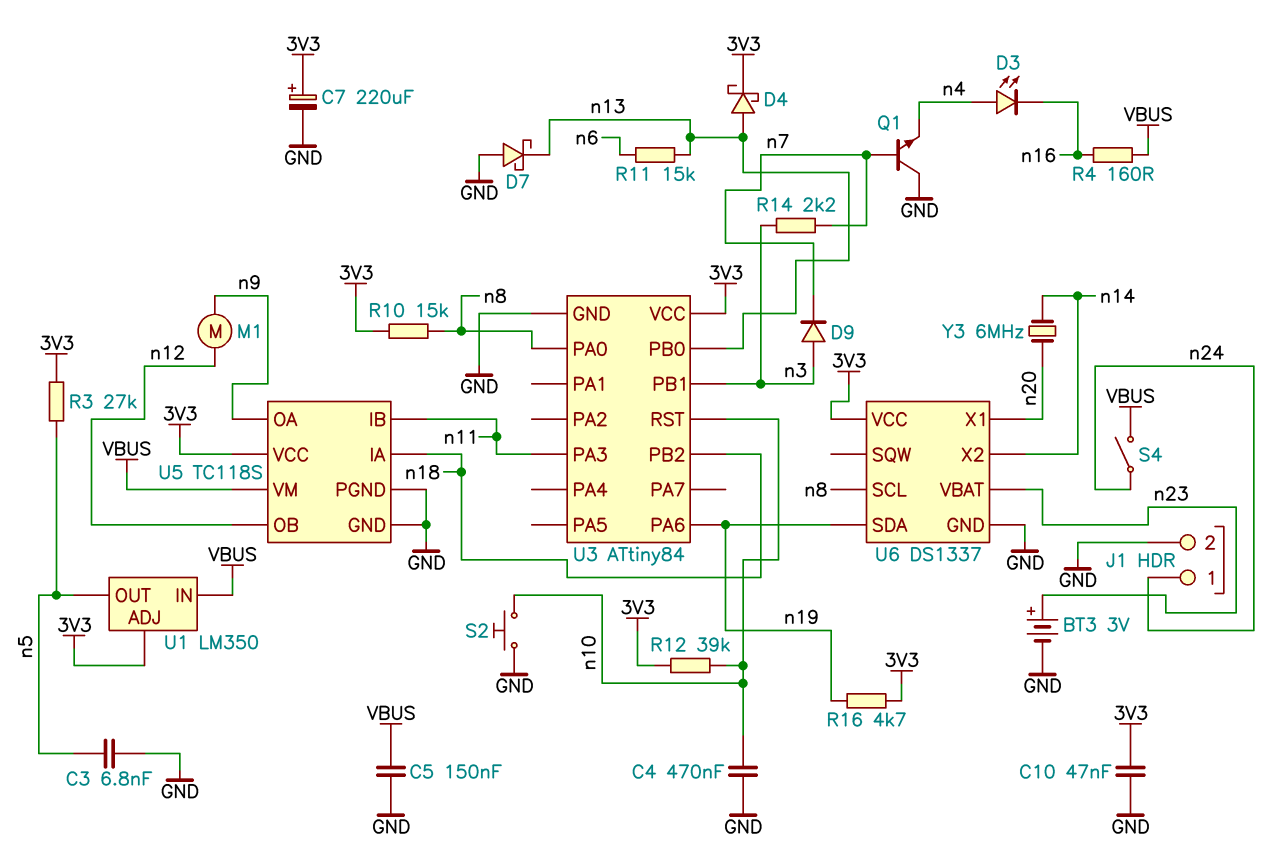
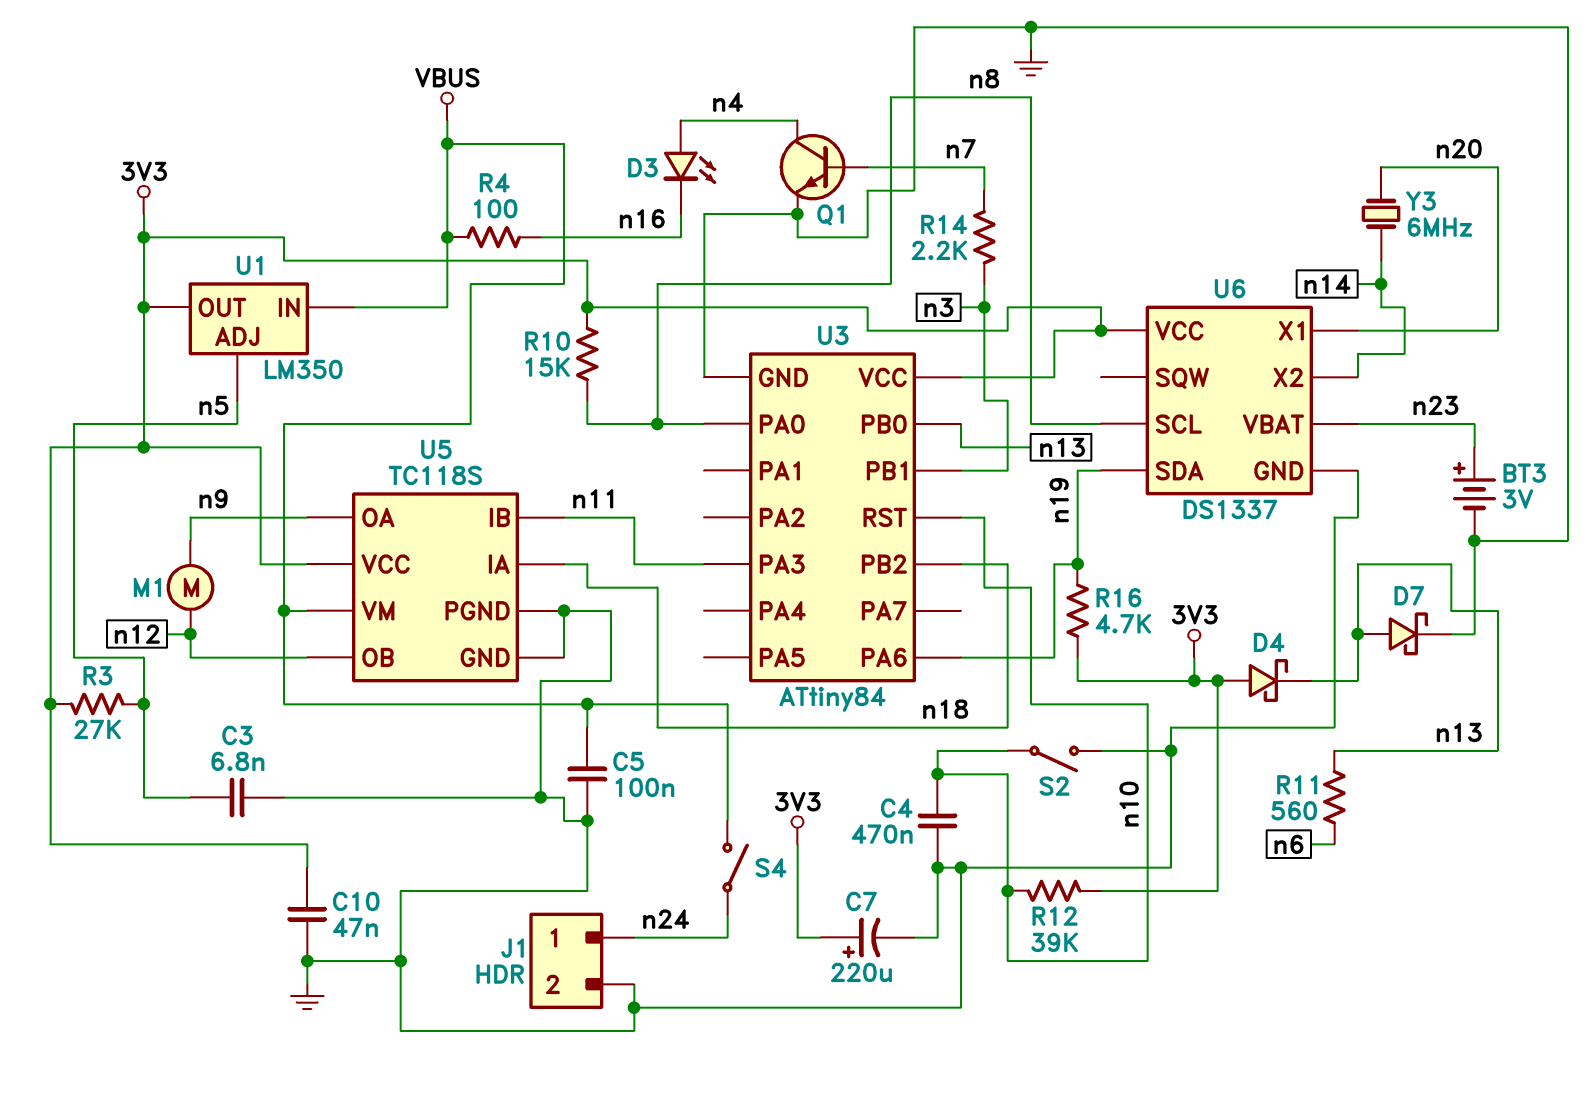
C5: 150nF (GND, VBUS) -> 100nF (GND, VBUS)
D4: schottky (A n13, K 3V3) -> schottky (A 3V3, K n13)
D7: schottky (A GND, K n13) -> schottky (A n13, K GND)
D9: diode (A n3, K n7) -> none
Q1: NPN (B n7, C GND, E n4) -> NPN (B n7, C n4, E GND)
R4: 160 (VBUS, n16) -> 100 (VBUS, n16)
R11: 15k (n6, n13) -> 560 (n6, n13)
S2: button (GND, n10) -> switch (GND, n10)
U1 pin ADJ: 3V3 -> n5
U1 pin OUT: n5 -> 3V3

